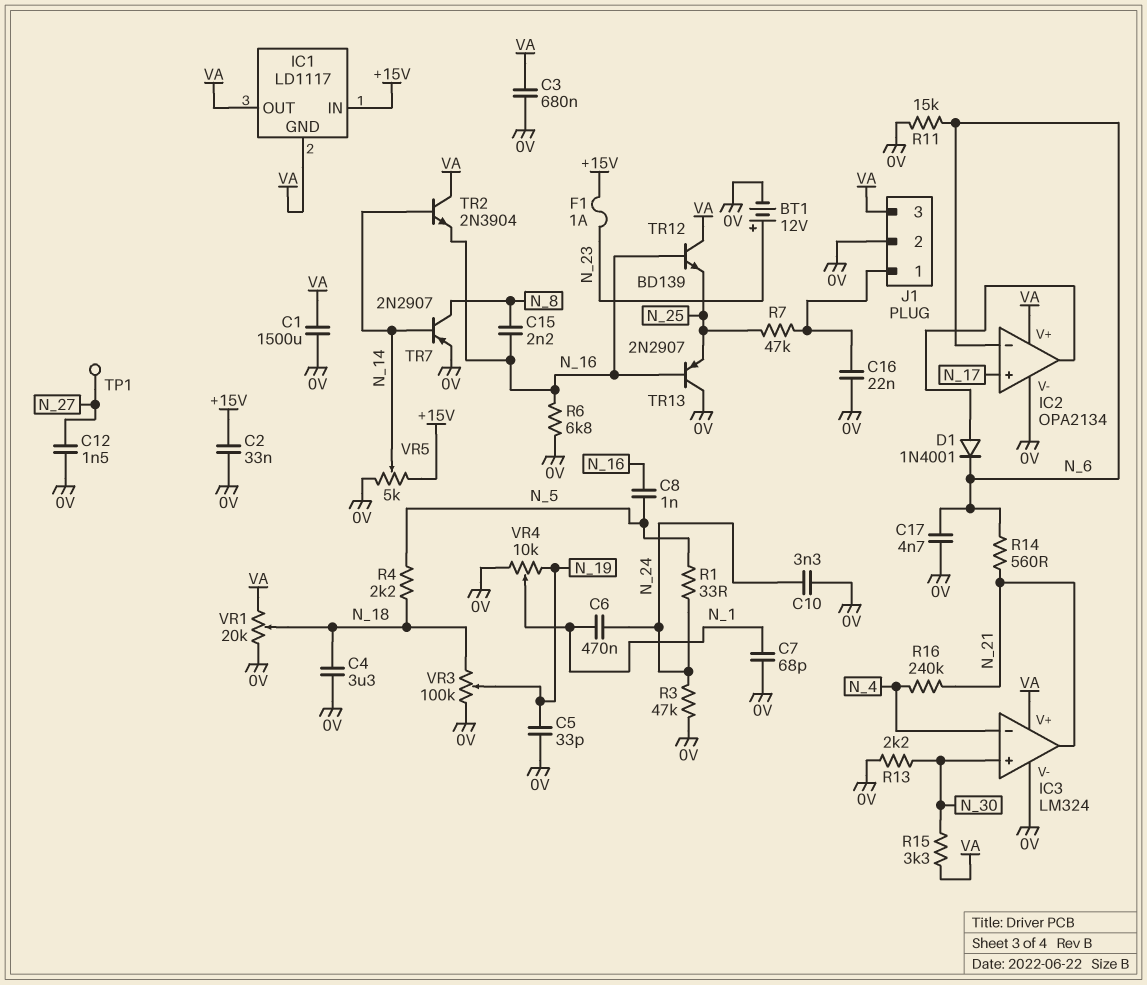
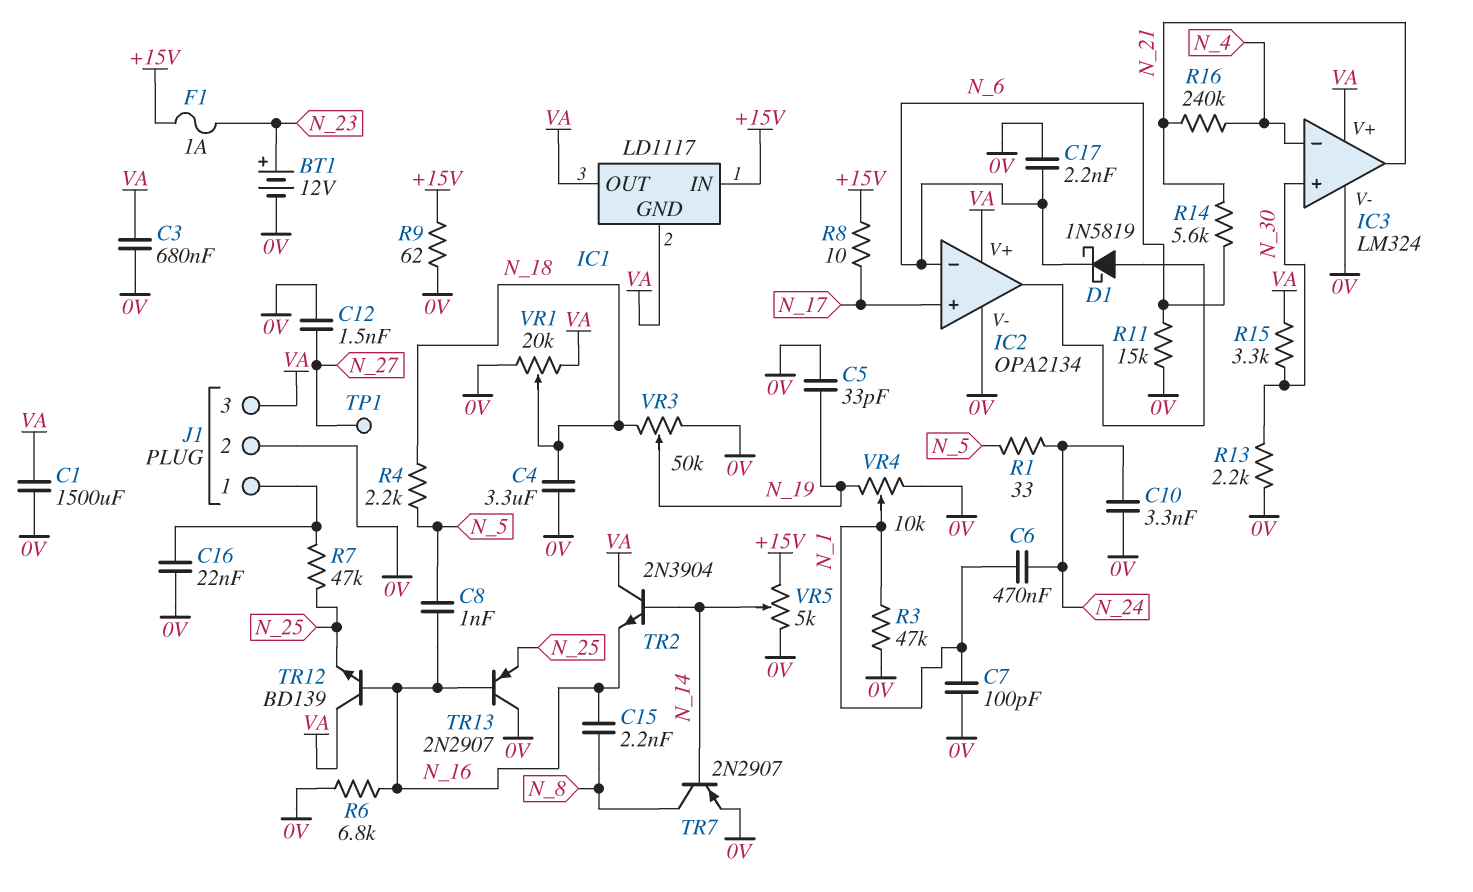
C2: 33nF (+15V, 0V) -> none
C7: 68pF (0V, N_1) -> 100pF (0V, N_1)
C17: 4.7nF (0V, N_6) -> 2.2nF (0V, N_6)
D1: diode 1N4001 (A IC2/out, K N_6) -> schottky 1N5819 (A IC2/out, K N_6)
R3: 47k (0V, N_24) -> 47k (0V, N_1)
R8: none -> 10 (+15V, N_17)
R9: none -> 62 (+15V, 0V)
R14: 560 (N_6, N_21) -> 5.6k (N_6, N_21)
VR3: 100k (0V, N_18, wiper N_19) -> 50k (0V, N_18, wiper N_19)

